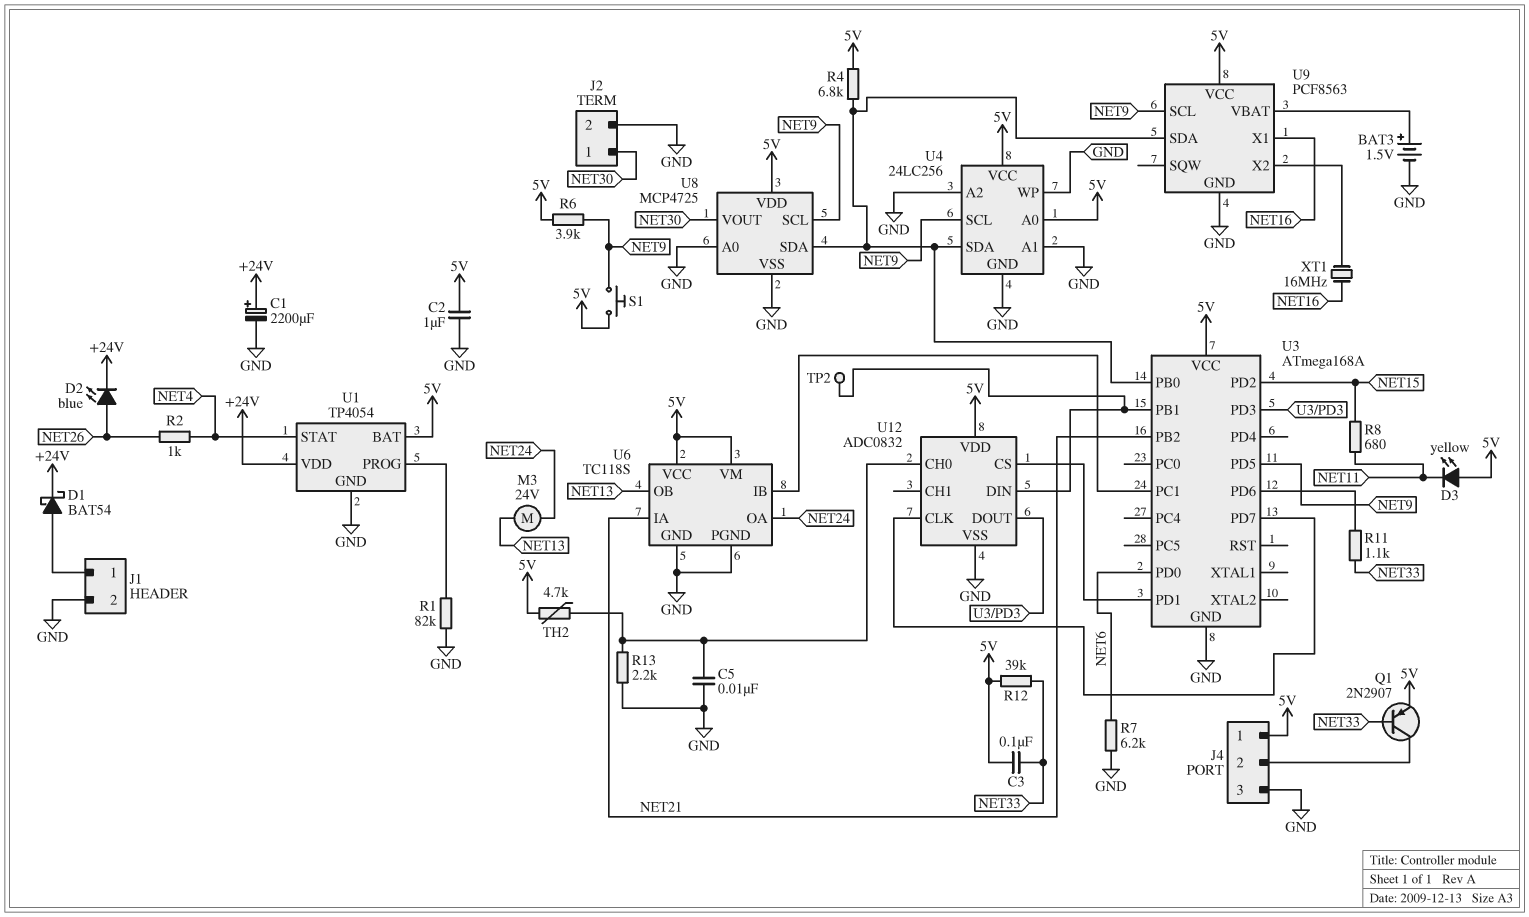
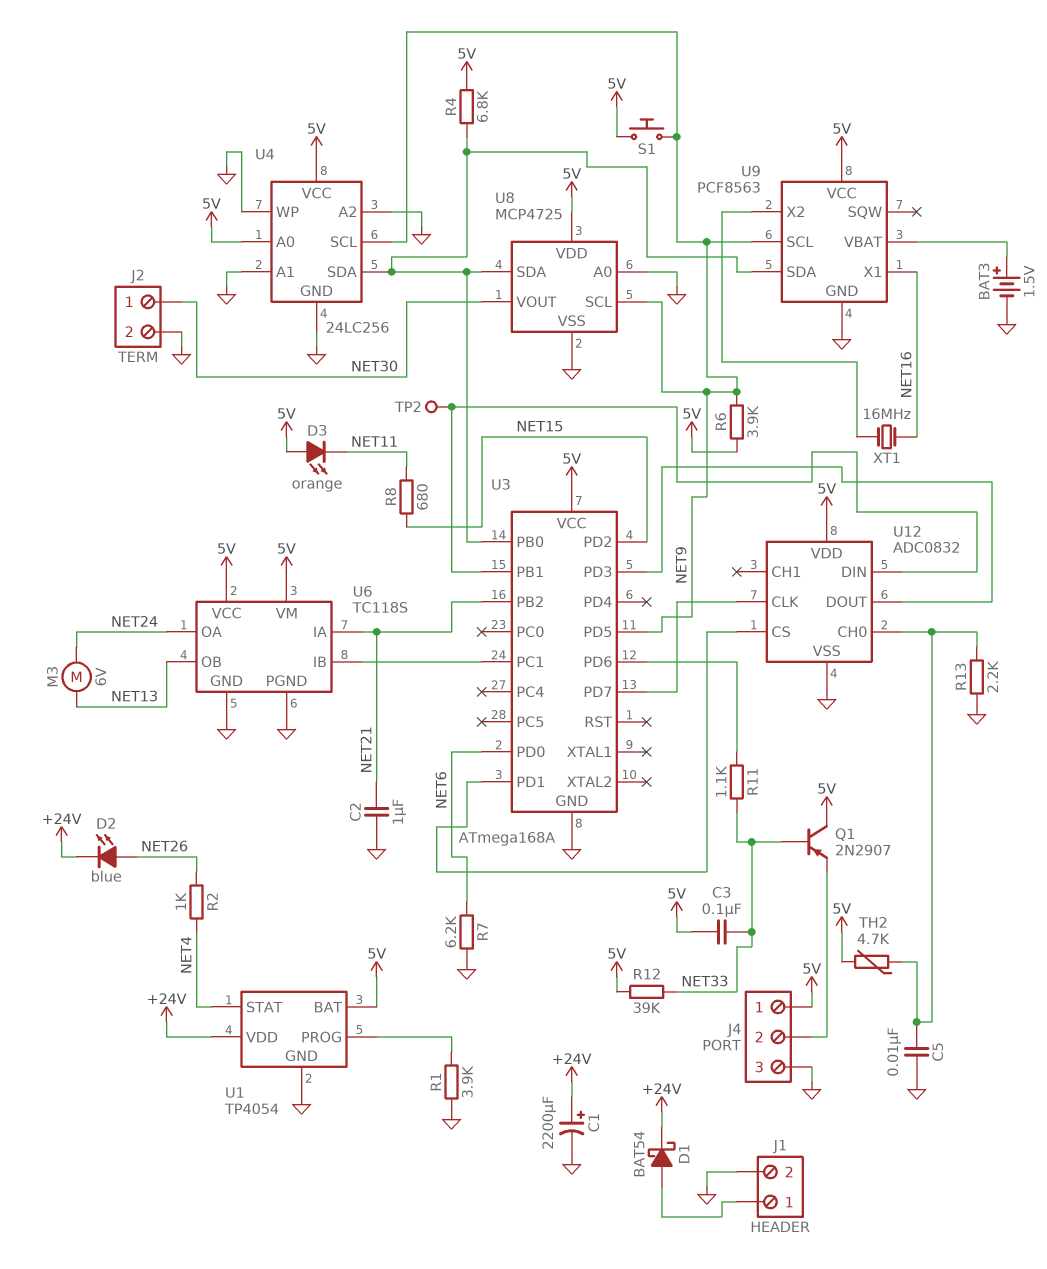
C2: 1uF (5V, GND) -> 1uF (GND, NET21)
D3: LED yellow (A 5V, K NET11) -> LED orange (A 5V, K NET11)
M3: motor 24V (NET13, NET24) -> motor 6V (NET13, NET24)
Q1: PNP 2N2907 (B NET33, C J4/2, E 5V) -> PNP 2N2907 (B NET33, C 5V, E J4/2)
R1: 82k (GND, U1/PROG) -> 3.9k (GND, U1/PROG)

